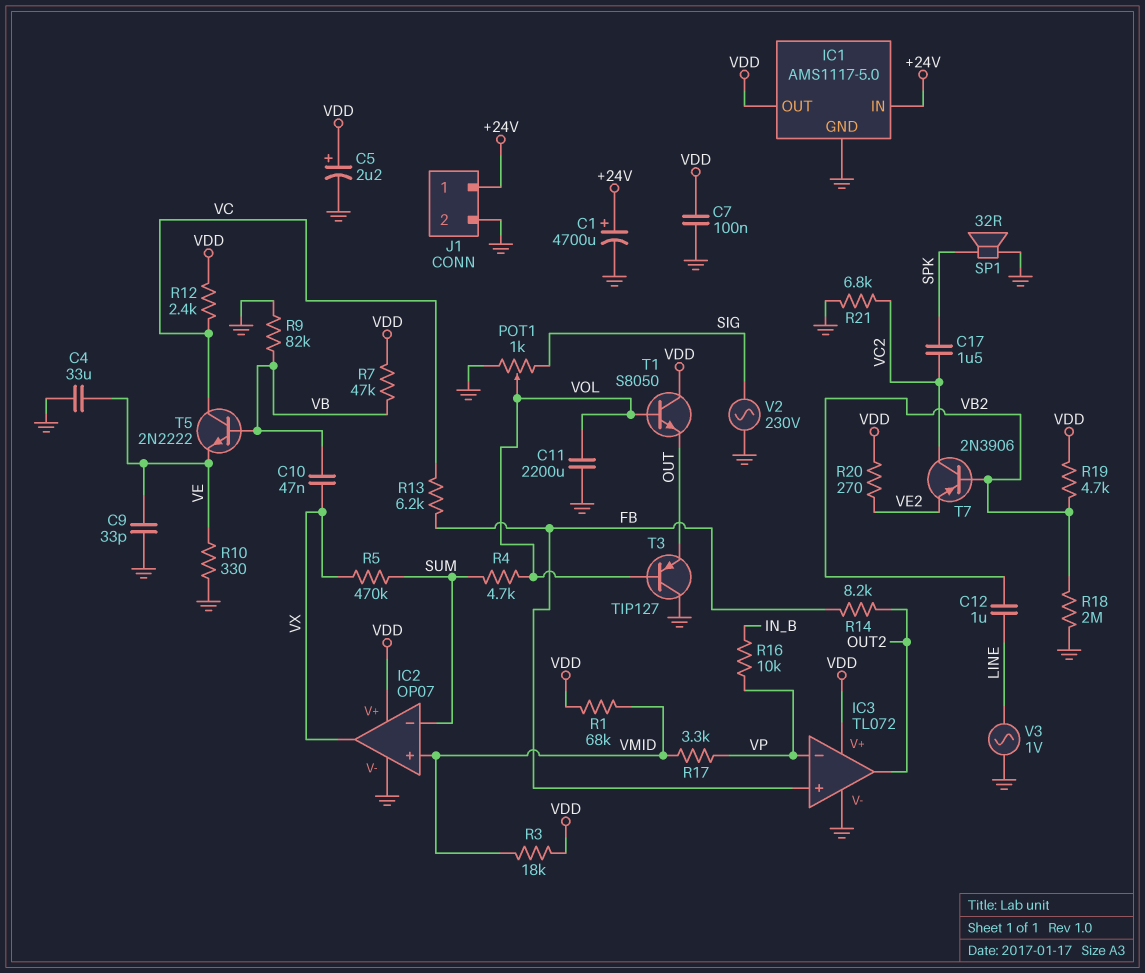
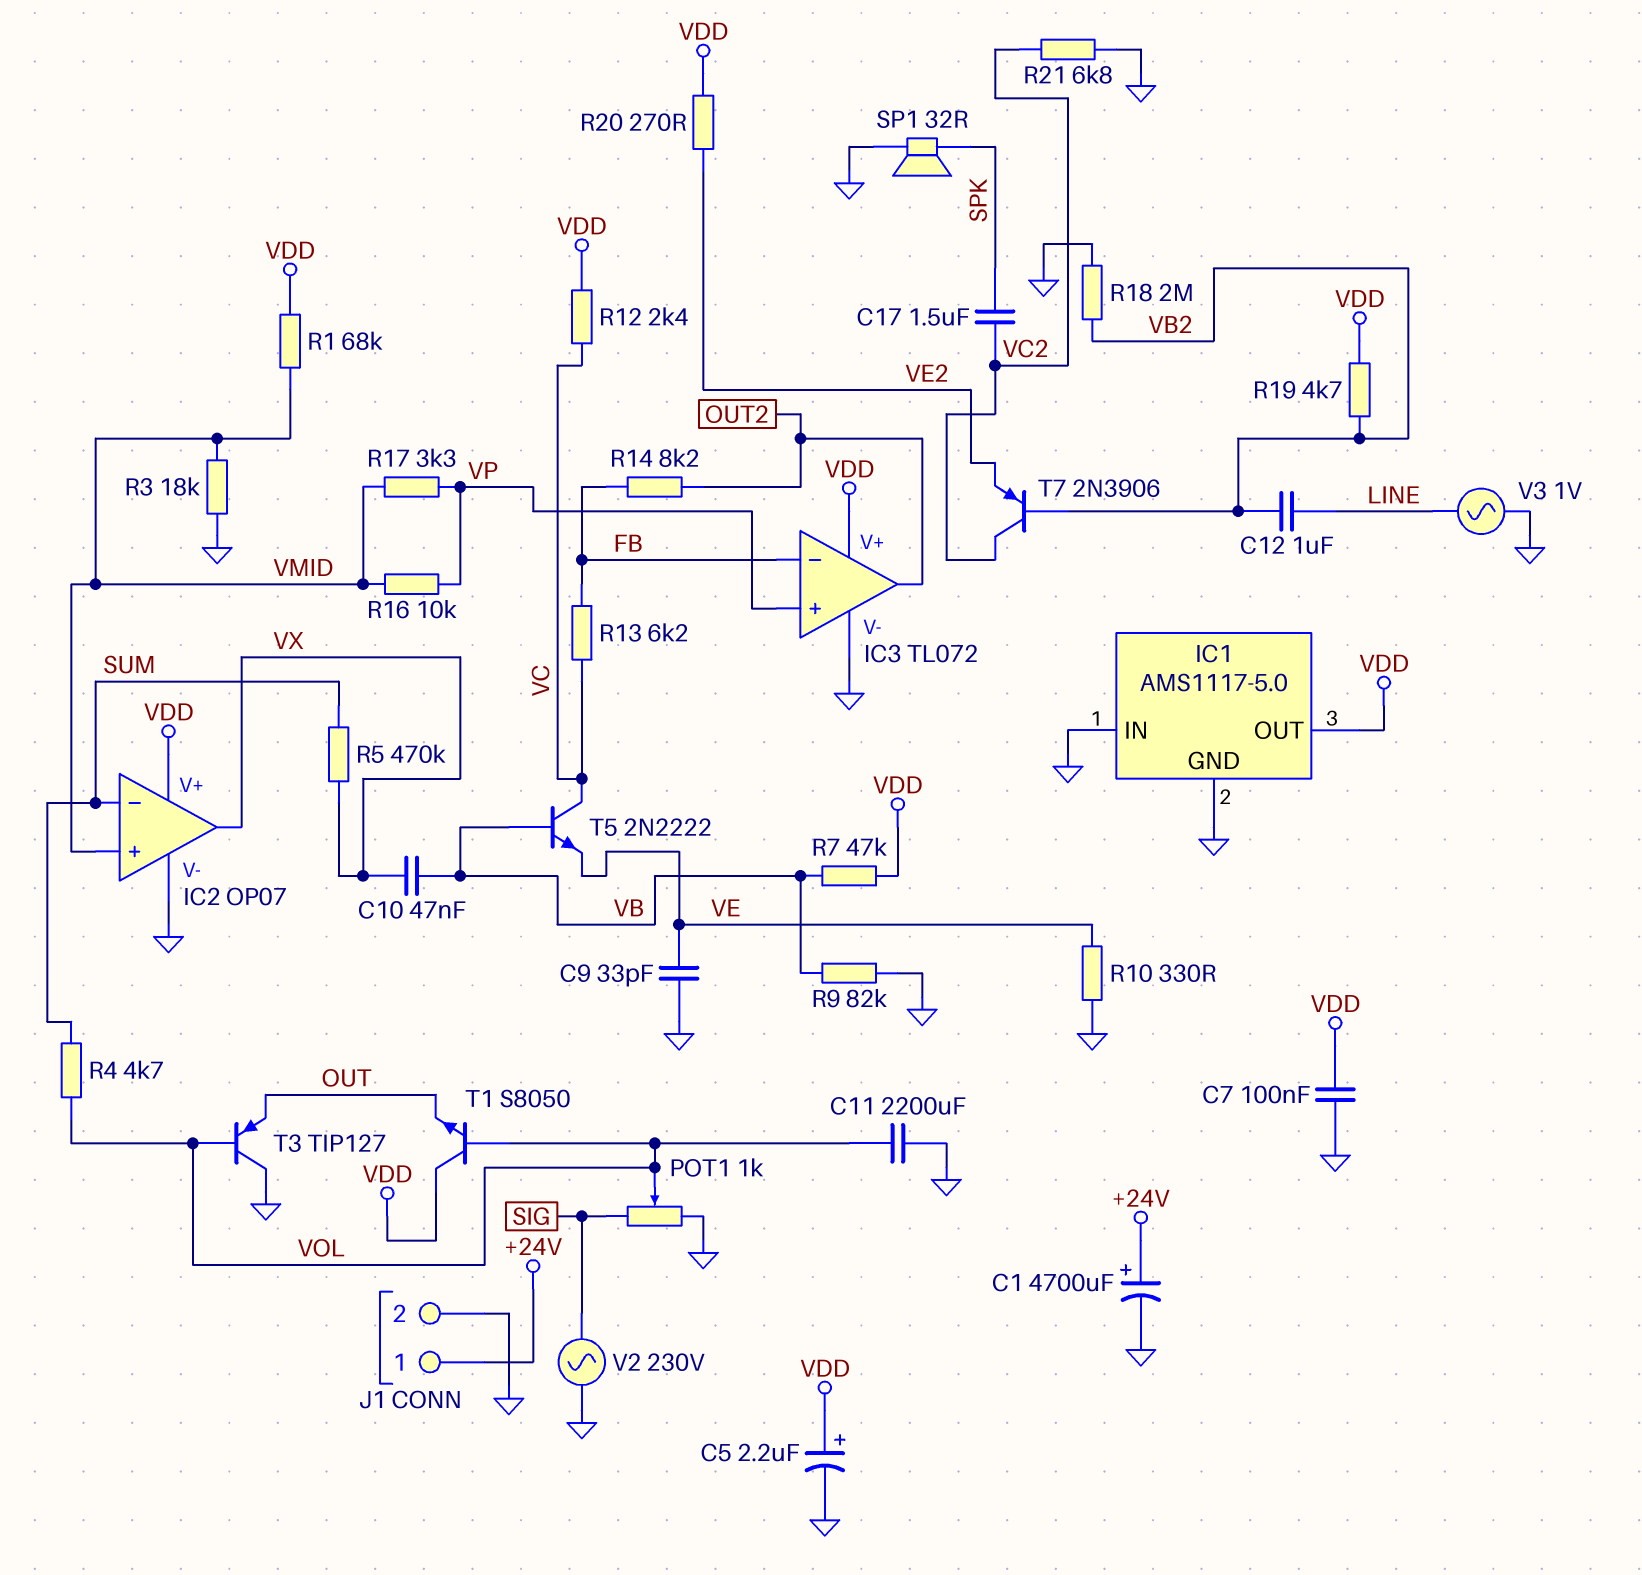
C4: 33uF (GND, VE) -> none
IC1 pin IN: +24V -> GND
IC3 pin in+: FB -> VP
IC3 pin in-: VP -> FB
R3: 18k (VDD, VMID) -> 18k (GND, VMID)
R16: 10k (IN_B, VP) -> 10k (VMID, VP)

